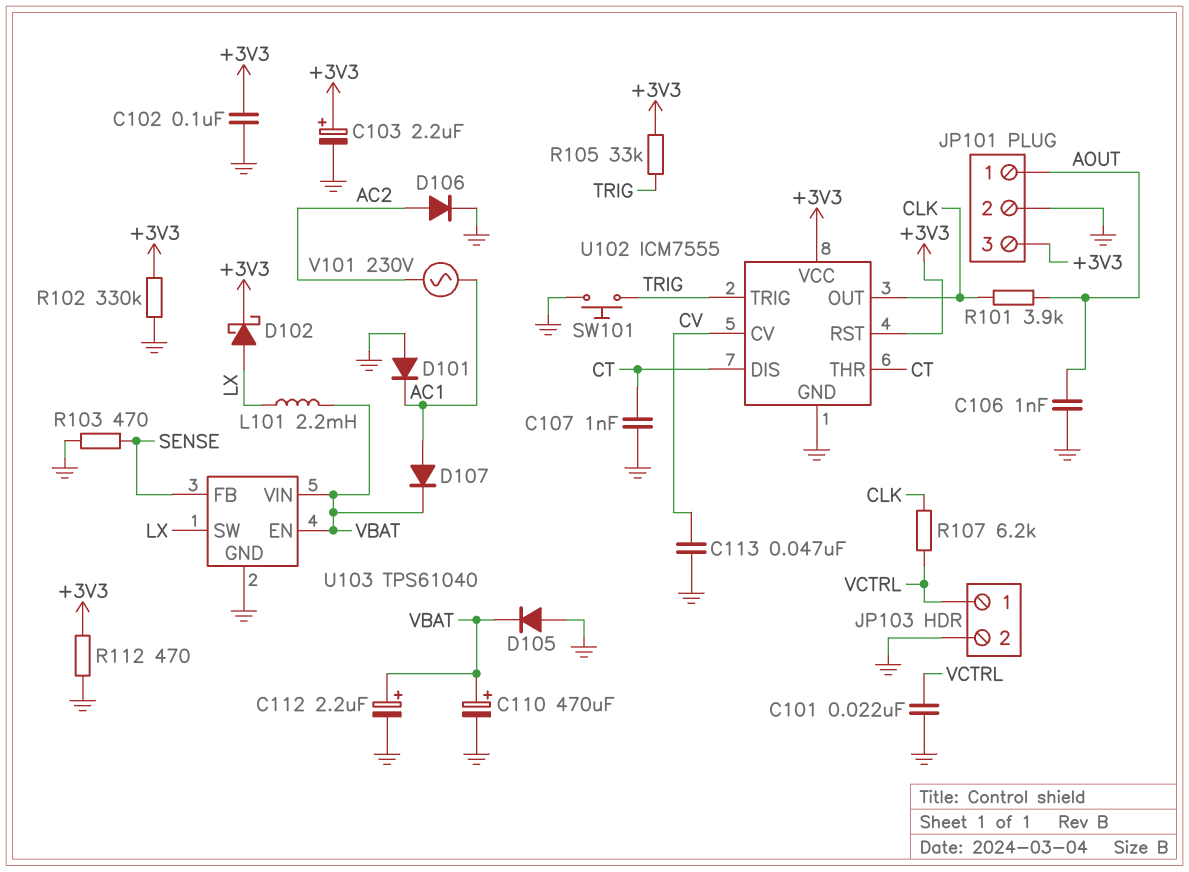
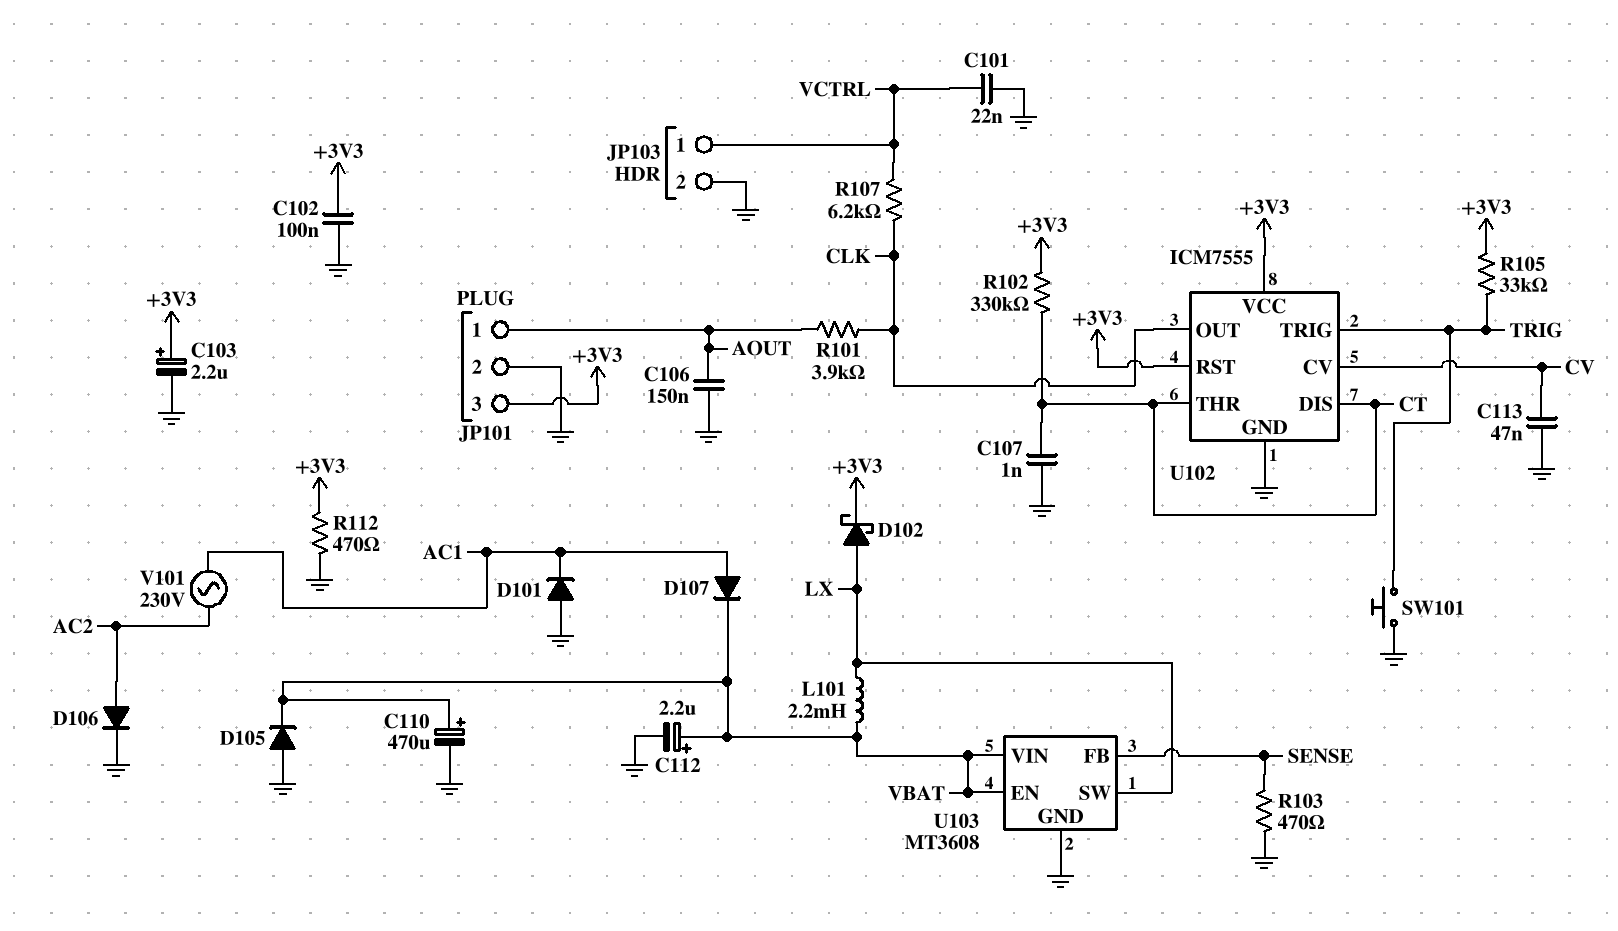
C106: 1nF (AOUT, GND) -> 150nF (AOUT, GND)
R102: 330k (+3V3, GND) -> 330k (+3V3, CT)
U103: TPS61040 -> MT3608

